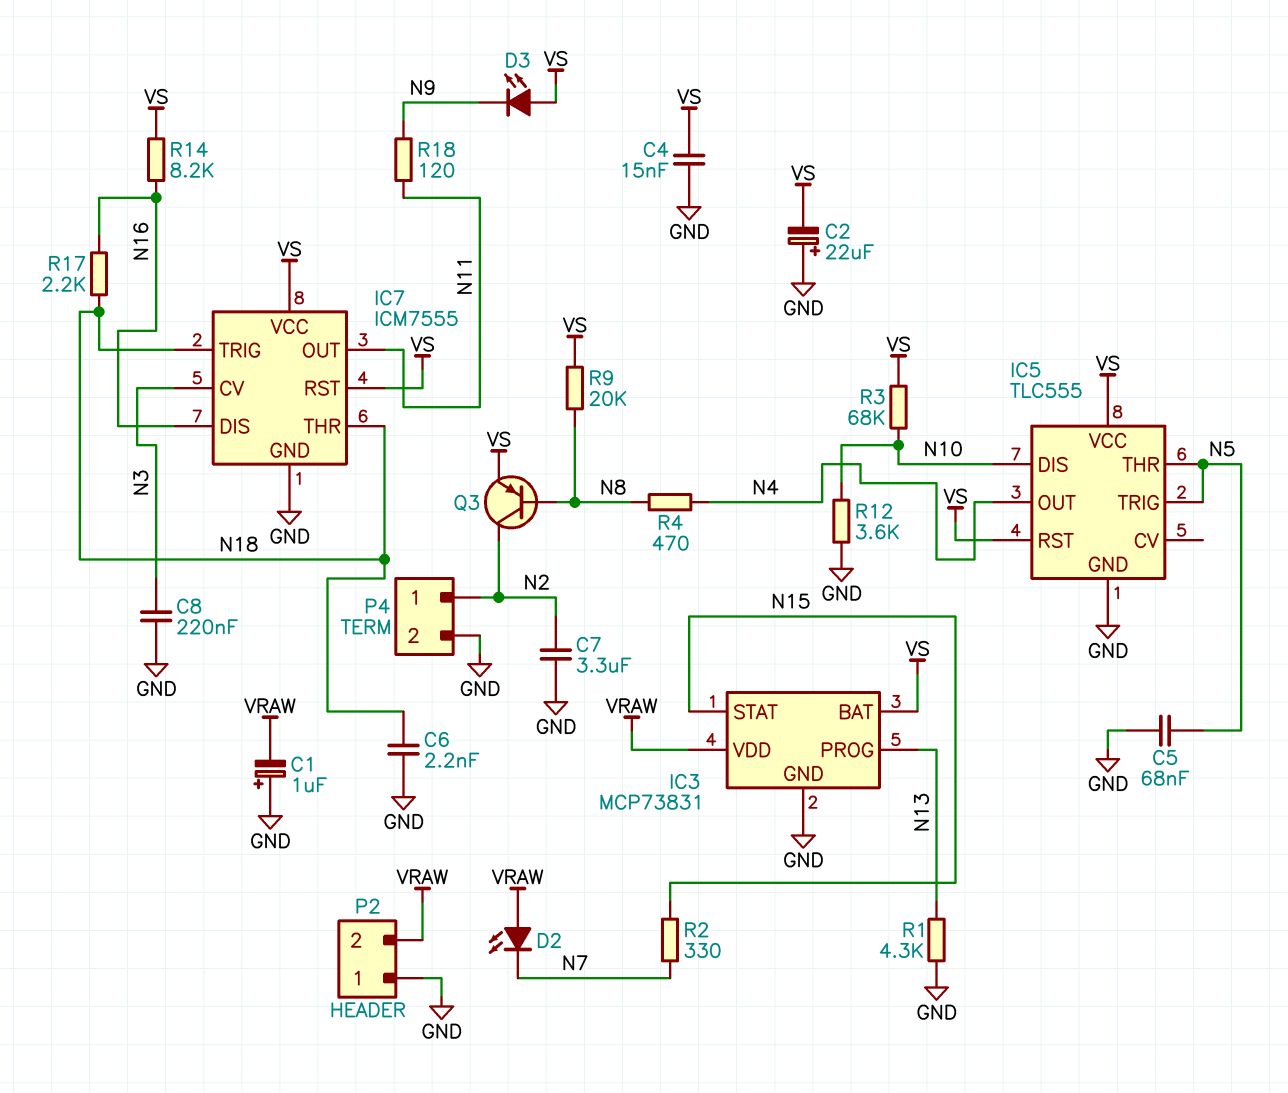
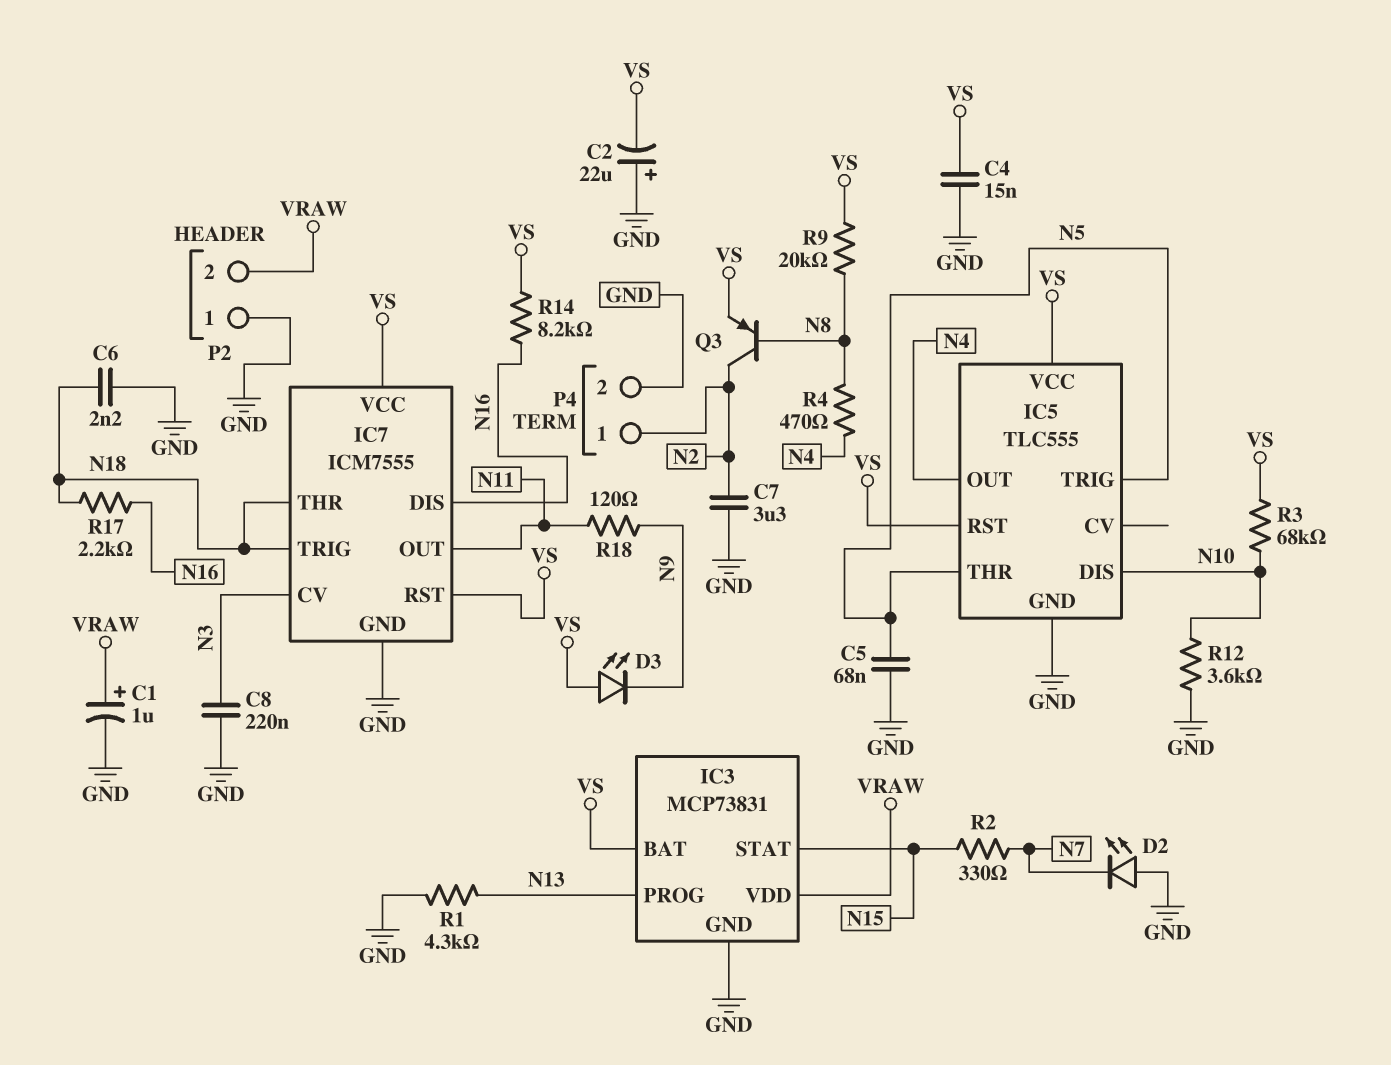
C1: 1uF (plus GND, minus VRAW) -> 1uF (plus VRAW, minus GND)
D2: LED (A VRAW, K N7) -> LED (A GND, K N7)

